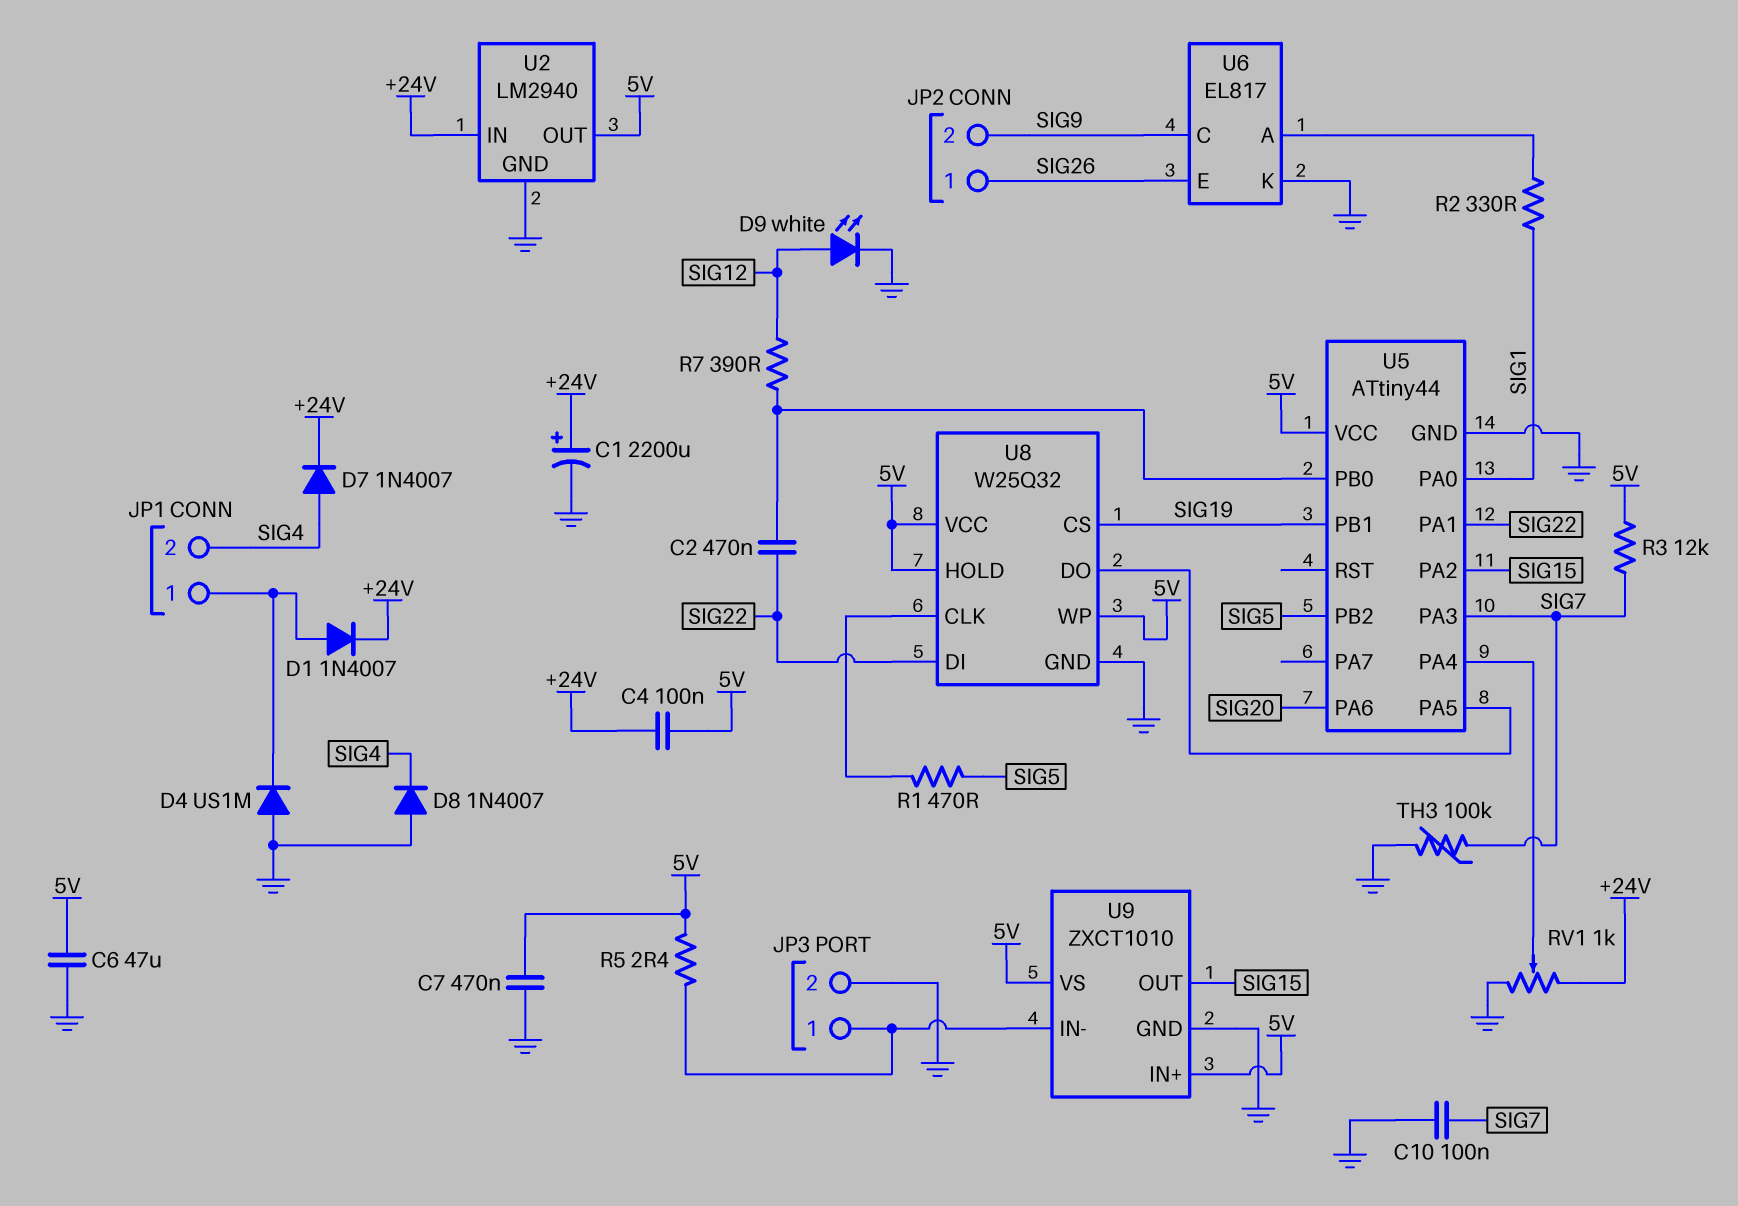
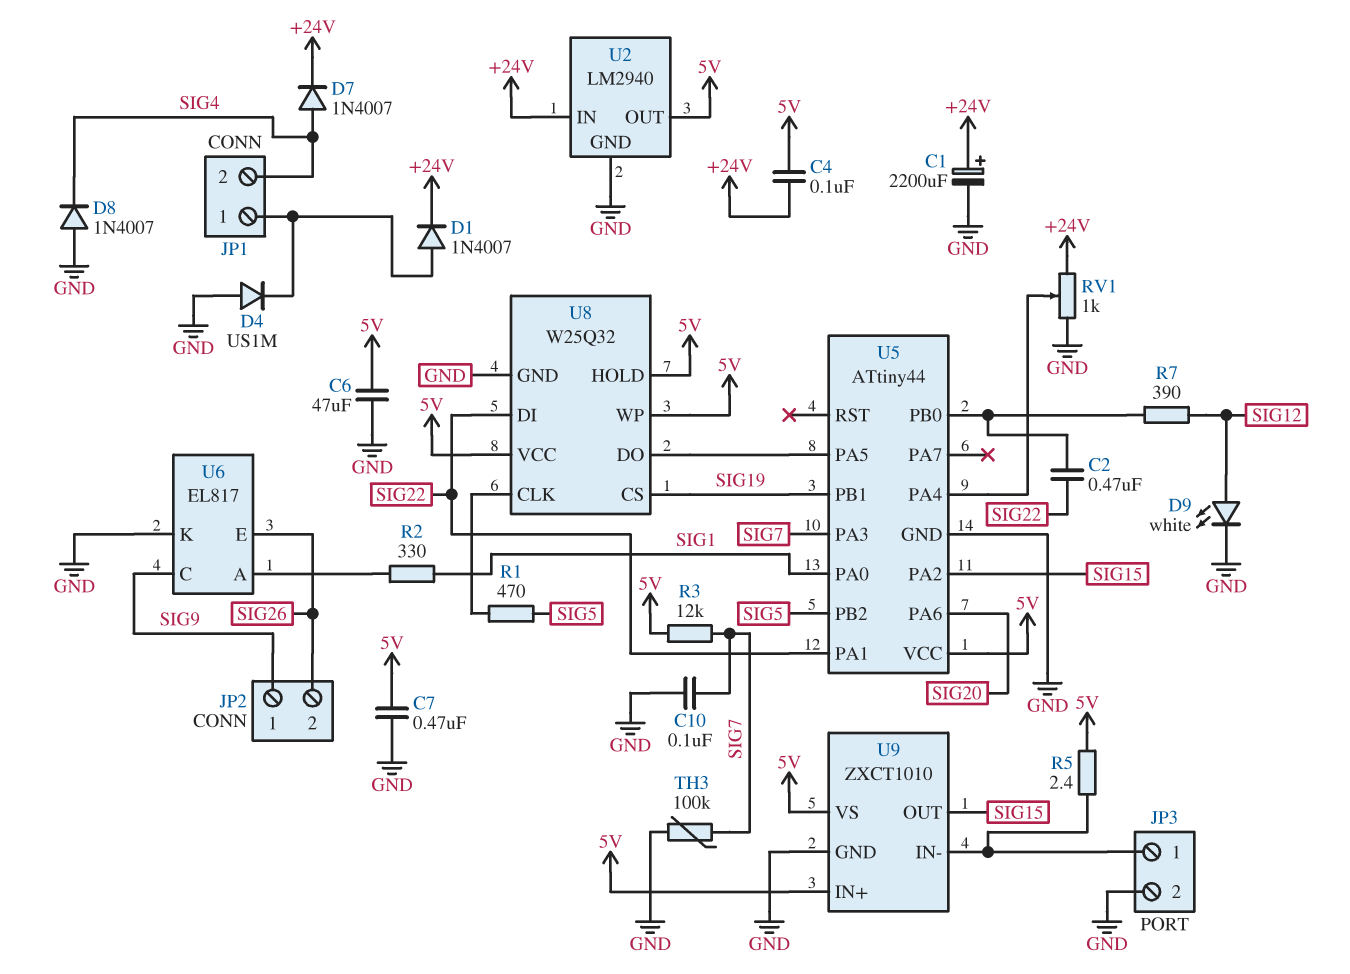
JP2 pin 1: SIG26 -> SIG9
JP2 pin 2: SIG9 -> SIG26

